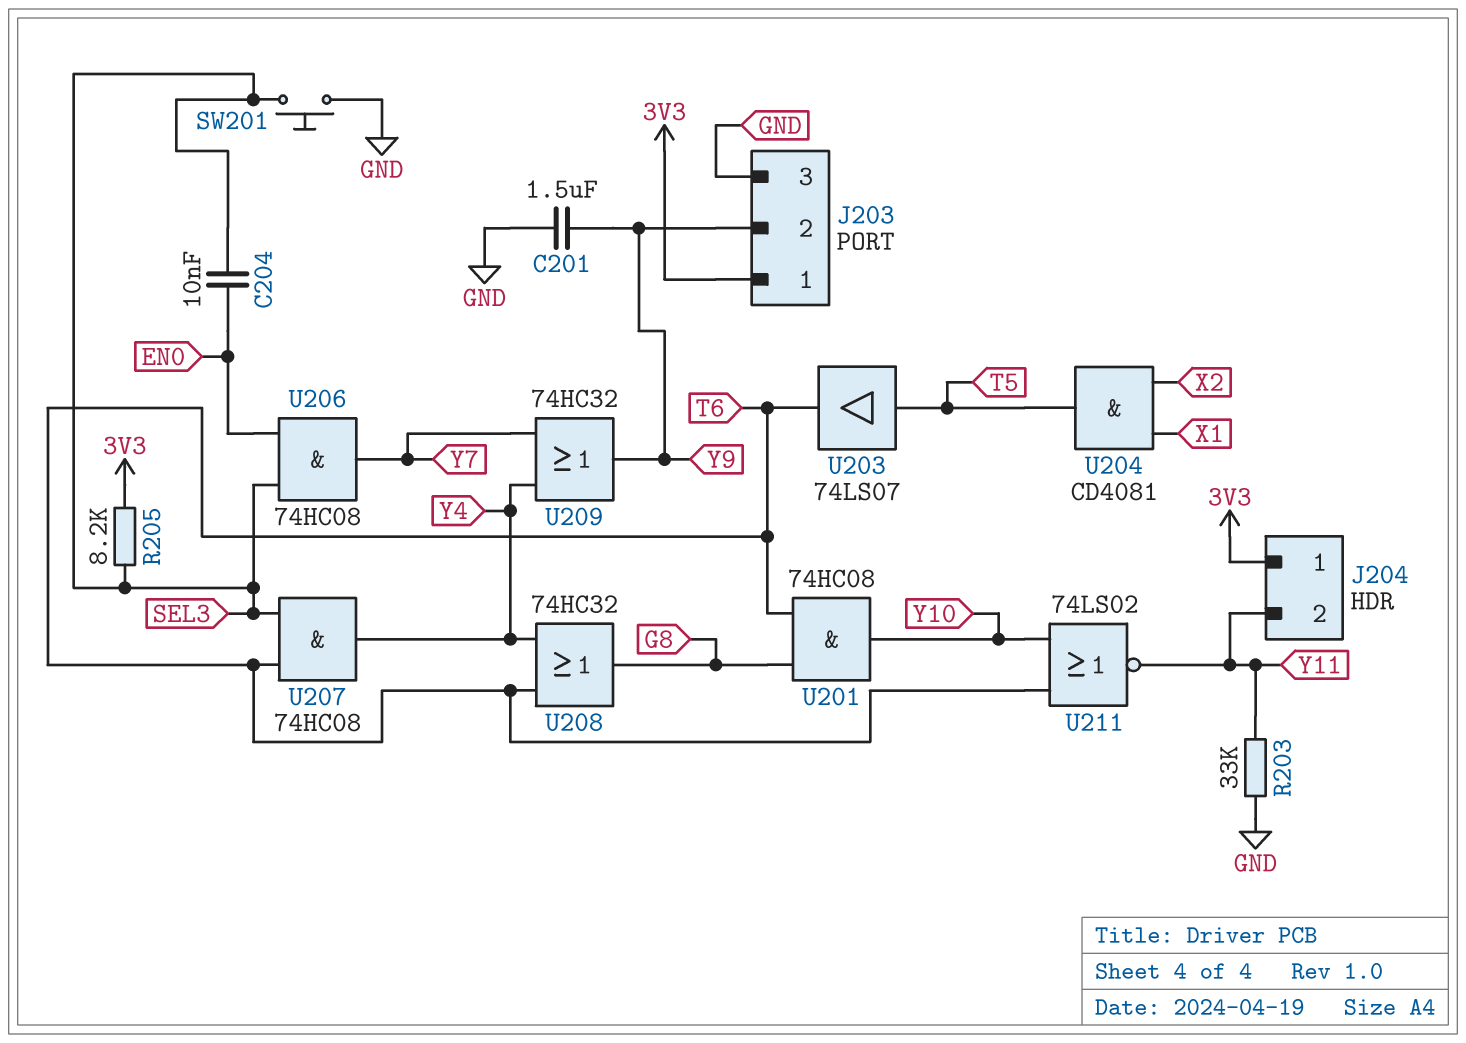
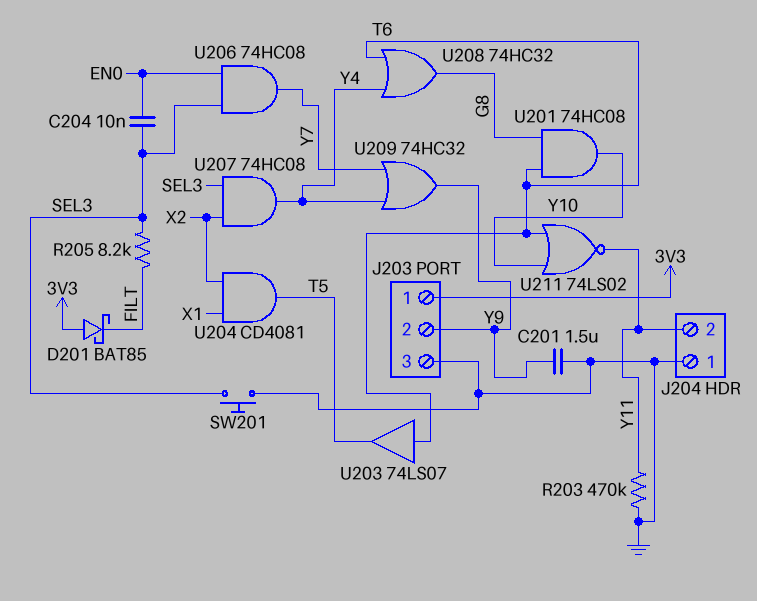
D201: none -> schottky BAT85 (A 3V3, K FILT)
J204 pin 1: 3V3 -> GND
R203: 33k (GND, Y11) -> 470k (GND, Y11)
R205: 8.2k (3V3, SEL3) -> 8.2k (FILT, SEL3)
U203: buffer 74LS07 (in T5, out T6) -> buffer 74LS07 (in T6, out T5)
U207: AND 74HC08 (in SEL3, in T6, out Y4) -> AND 74HC08 (in SEL3, in X2, out Y4)

